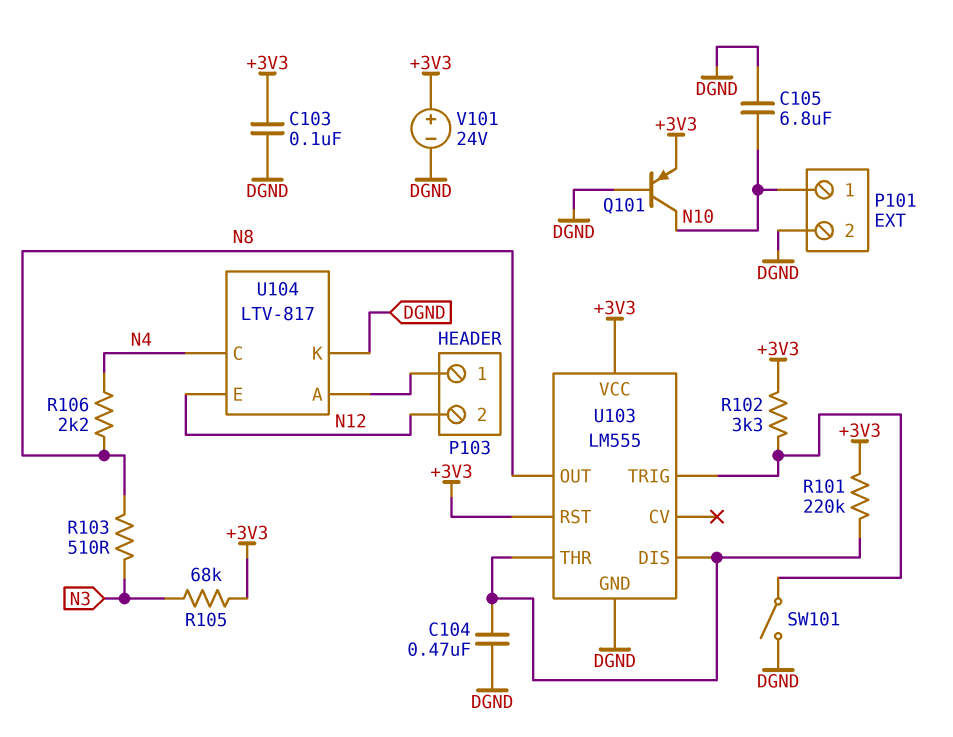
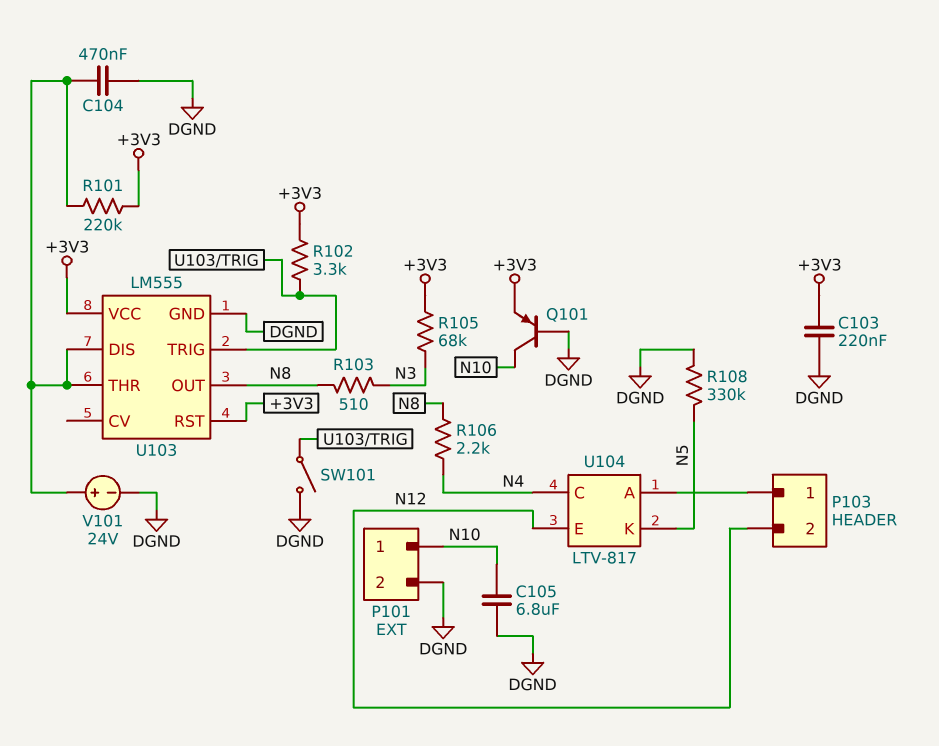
C103: 100nF (+3V3, DGND) -> 220nF (+3V3, DGND)
R108: none -> 330k (DGND, N5)
U104 pin K: DGND -> N5
V101: 24V (plus +3V3, minus DGND) -> 24V (plus U103/DIS, minus DGND)

